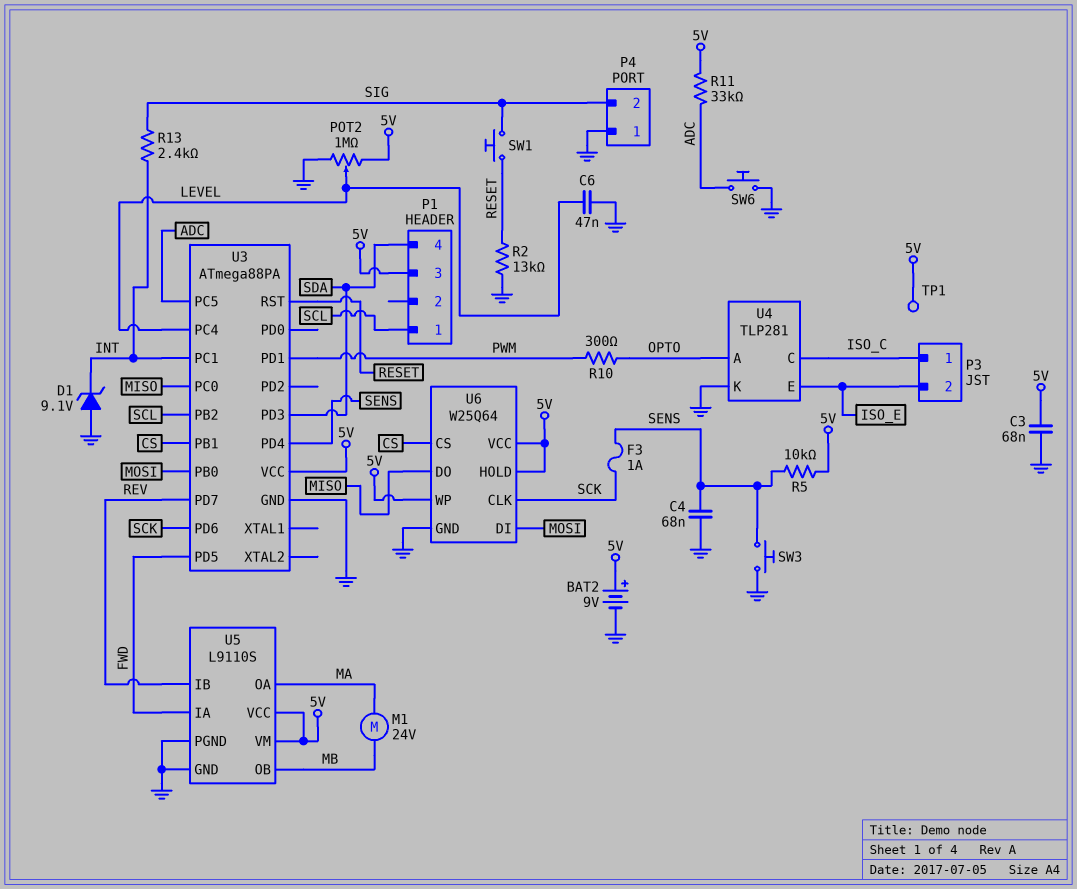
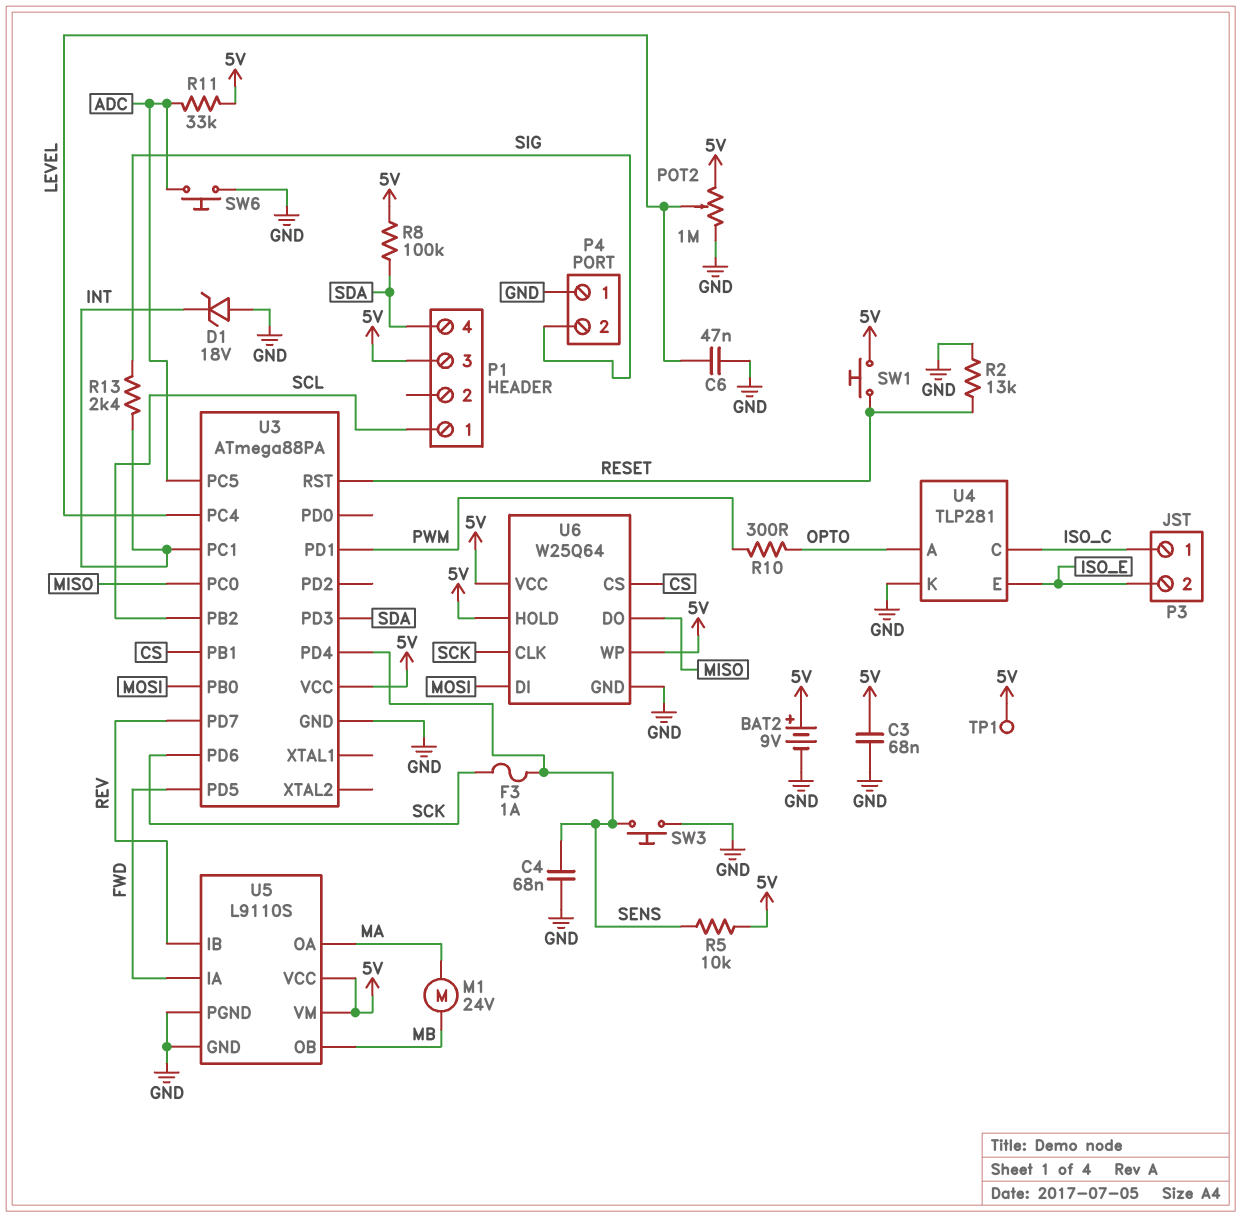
D1: zener 9.1V (A GND, K INT) -> zener 18V (A GND, K INT)
R8: none -> 100k (5V, SDA)
SW1: button (RESET, SIG) -> button (5V, RESET)

